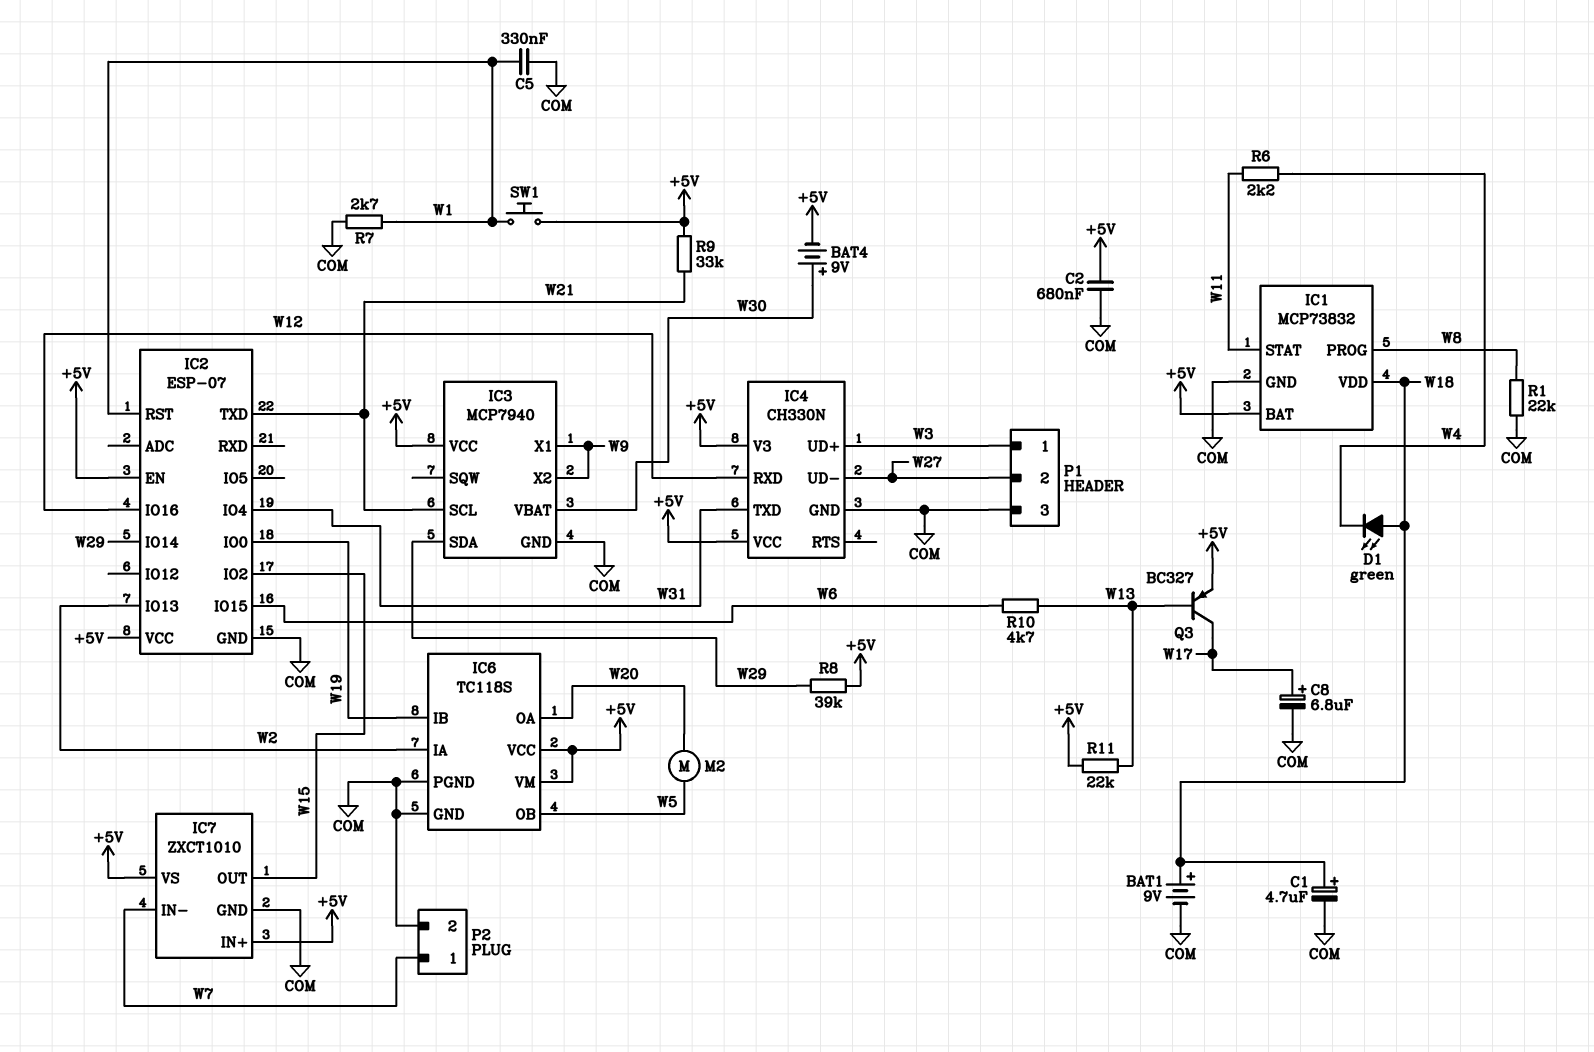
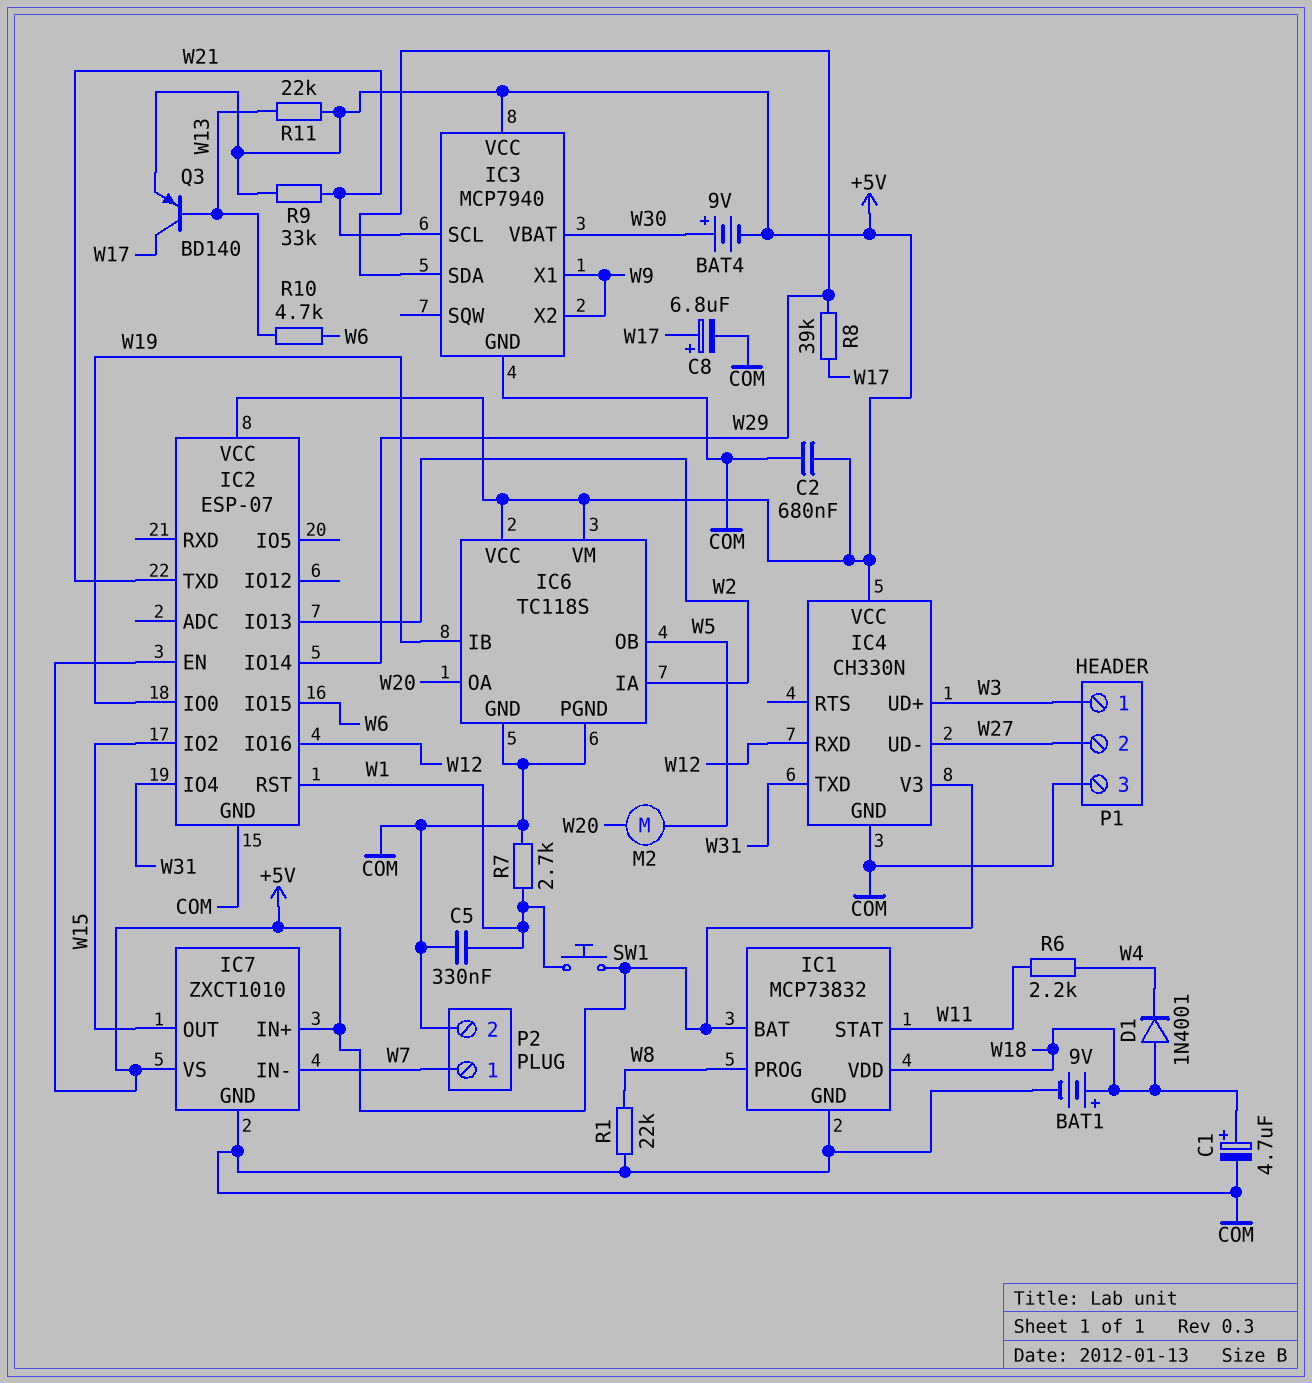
D1: LED green (A W18, K W4) -> diode 1N4001 (A W18, K W4)
Q3: PNP BC327 (B W13, C W17, E +5V) -> PNP BD140 (B W13, C W17, E +5V)
R8: 39k (+5V, W29) -> 39k (W17, W29)

